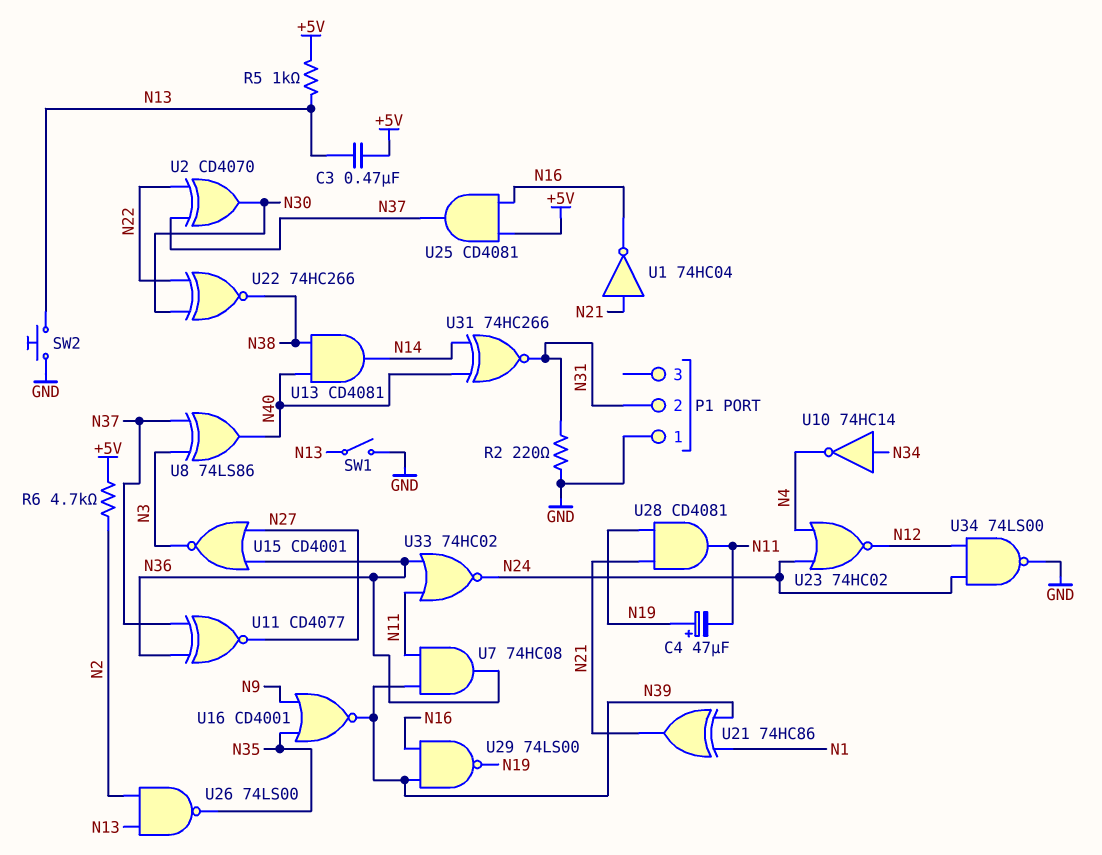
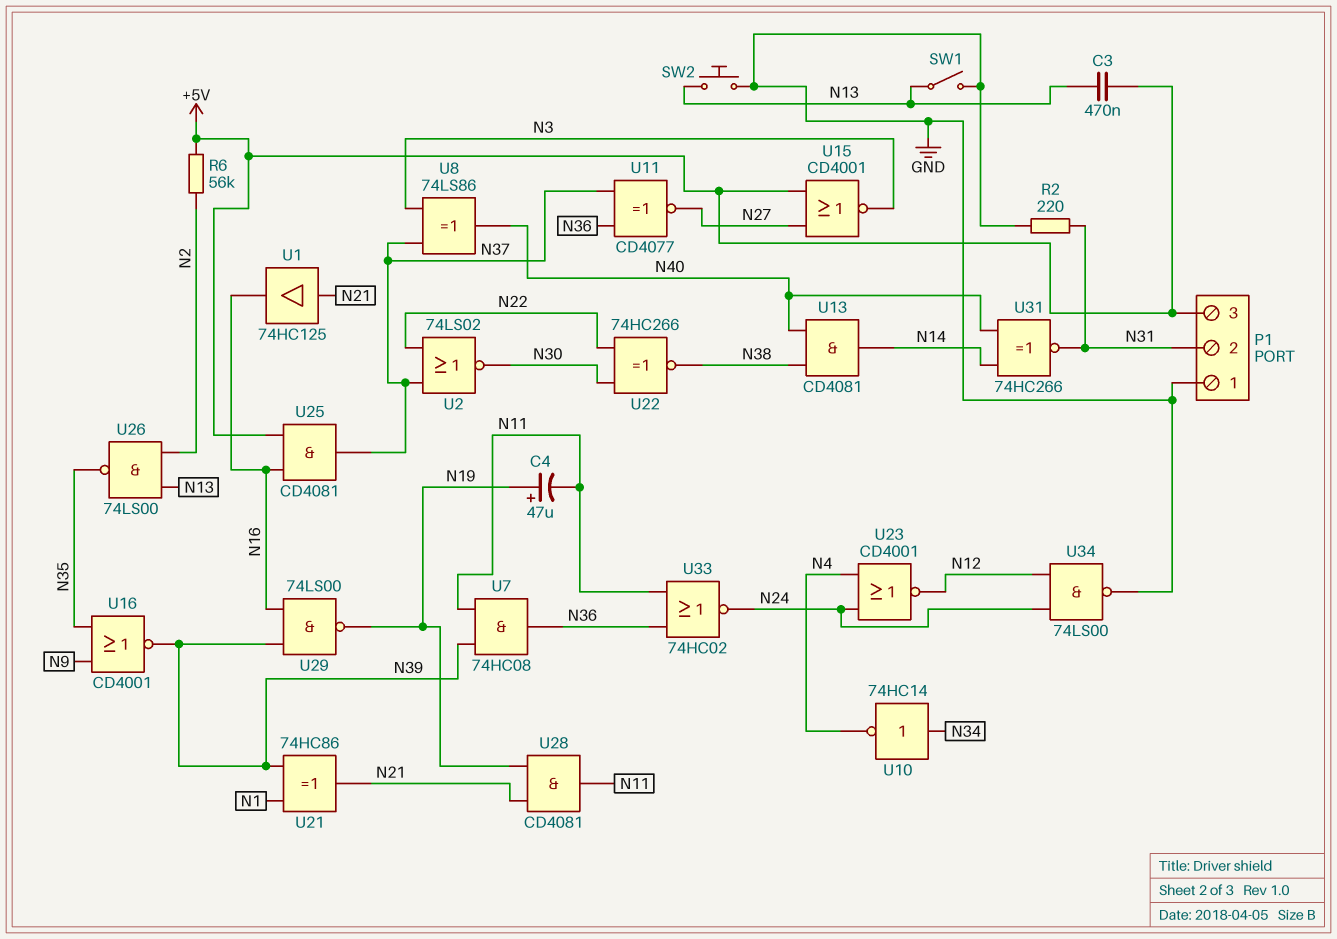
P1 pin 3: none -> +5V
R5: 1k (+5V, N13) -> none
R6: 4.7k (+5V, N2) -> 56k (+5V, N2)
U1: NOT 74HC04 (in N21, out N16) -> buffer 74HC125 (in N21, out N16)
U2: XOR CD4070 (in N22, in N37, out N30) -> NOR 74LS02 (in N22, in N37, out N30)
U15: NOR CD4001 (in N27, in N36, out N3) -> NOR CD4001 (in +5V, in N27, out N3)
U23: NOR 74HC02 (in N4, in N24, out N12) -> NOR CD4001 (in N4, in N24, out N12)

